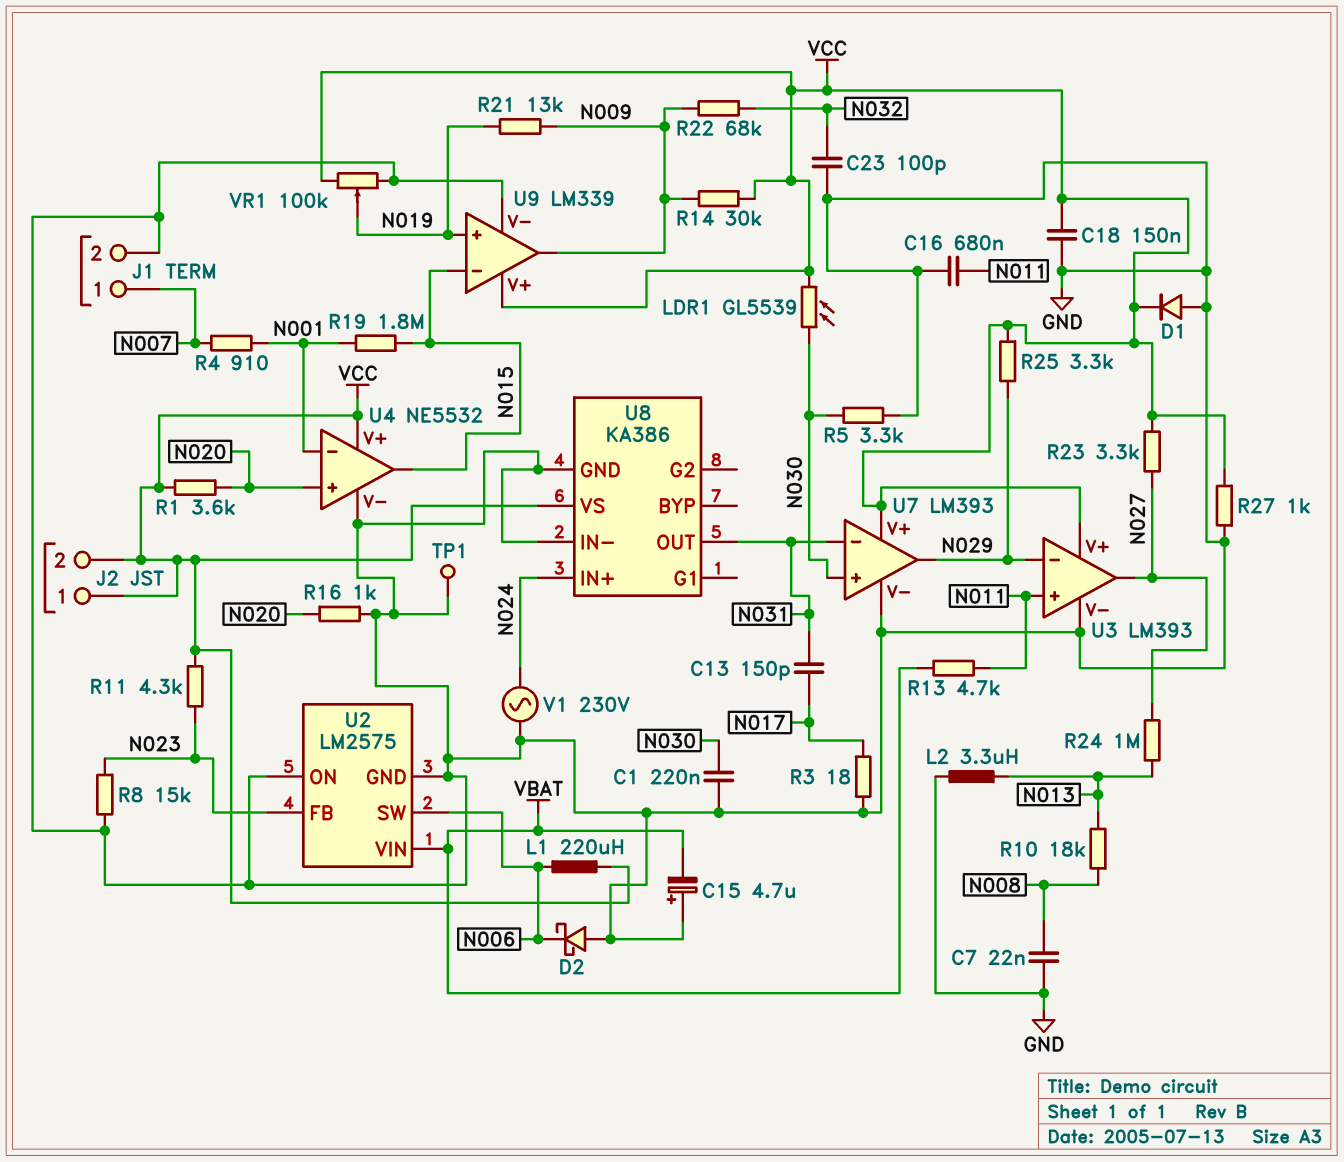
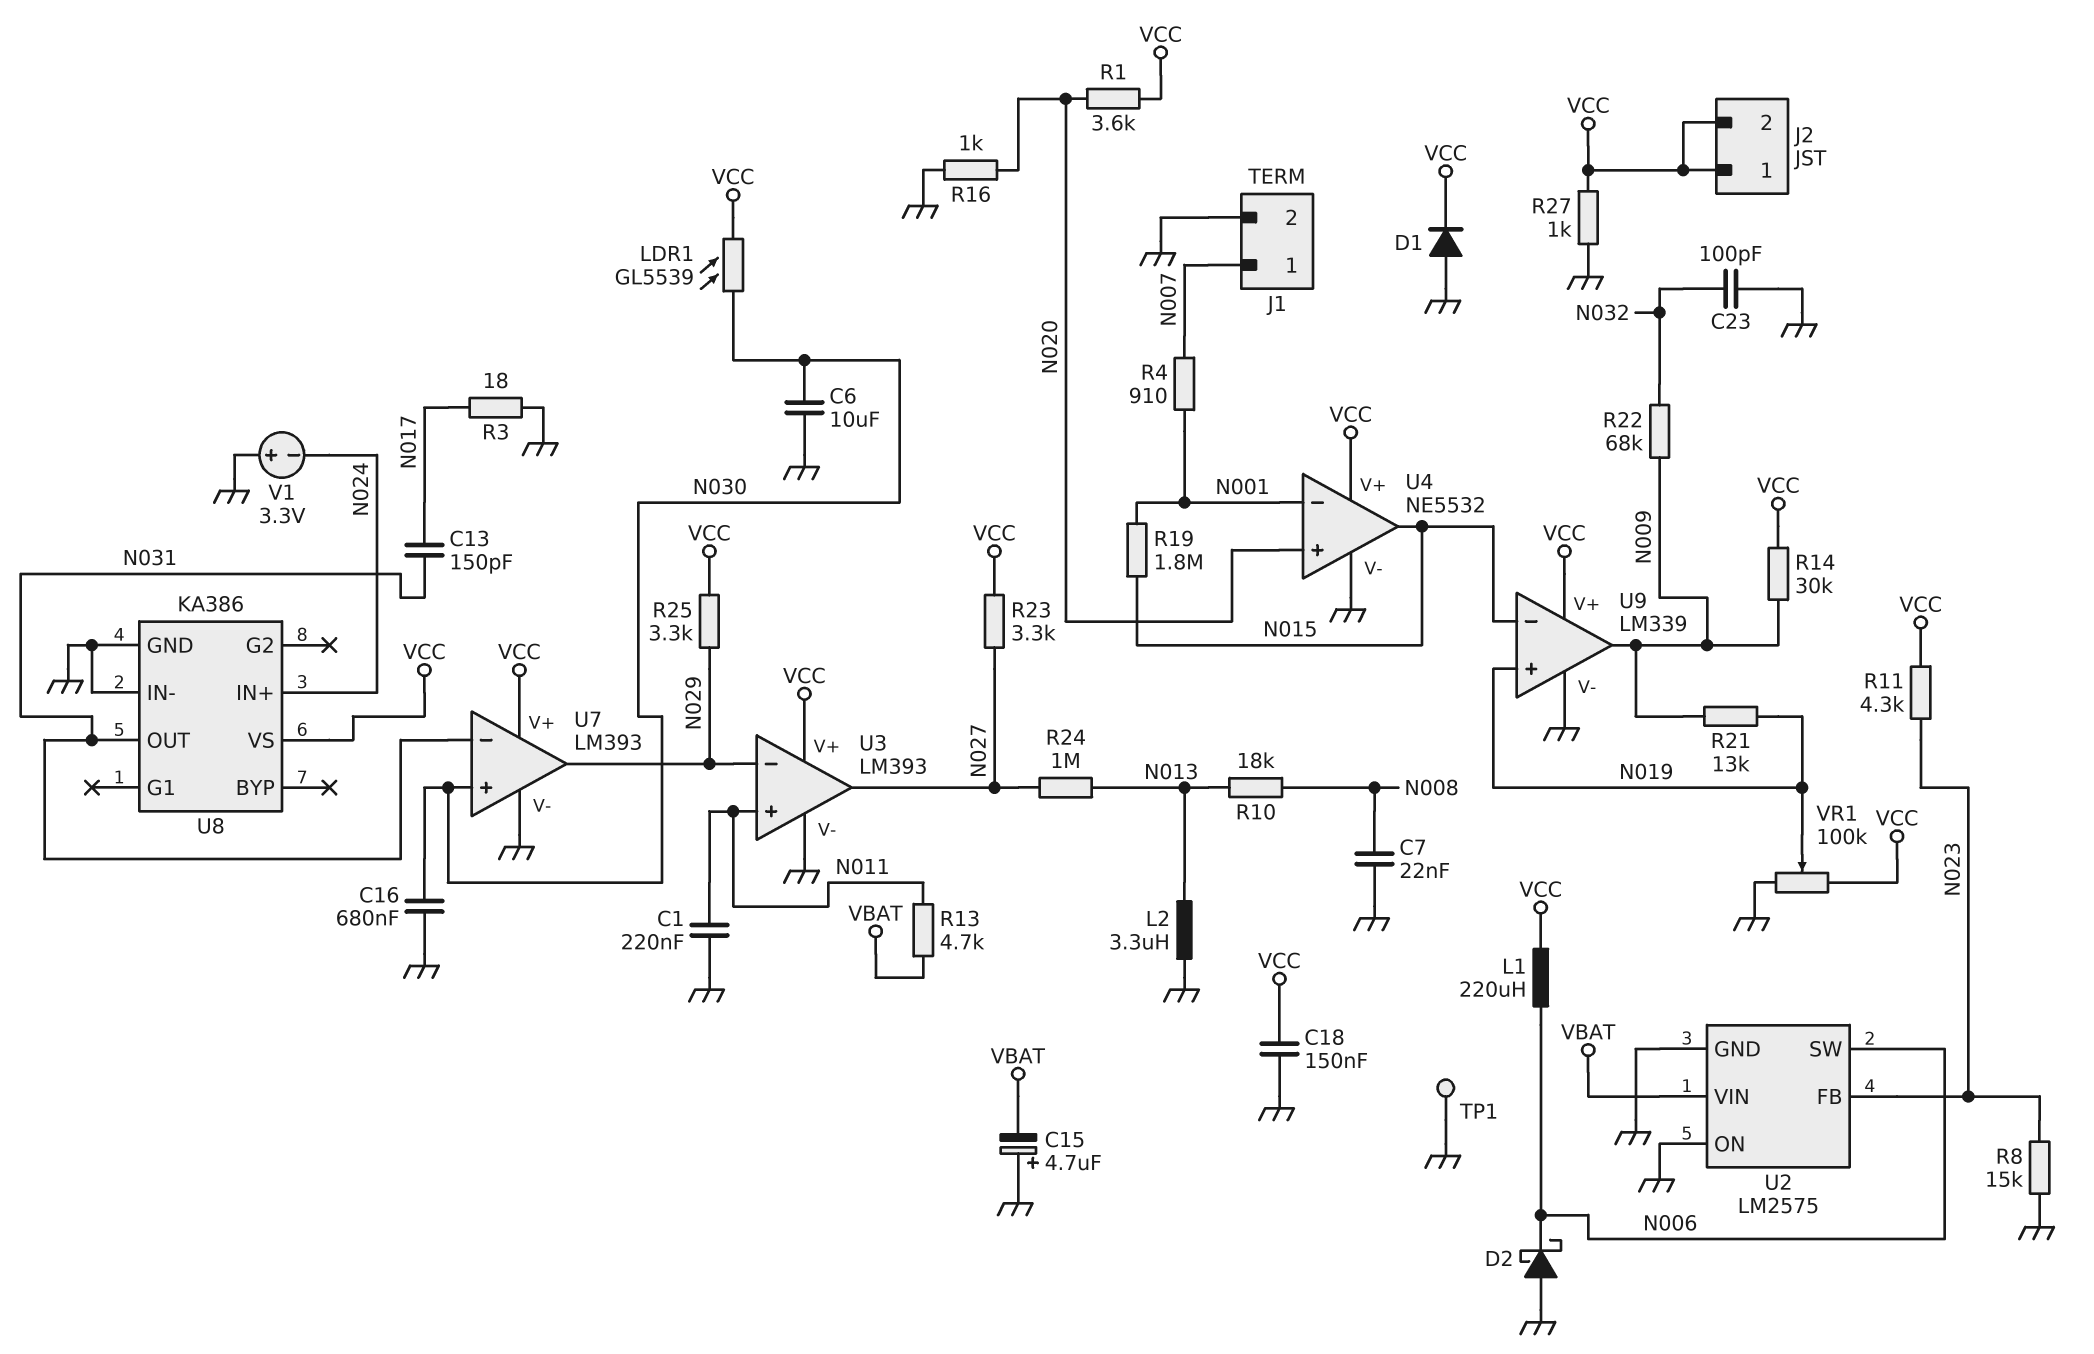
C1: 220nF (GND, N030) -> 220nF (GND, N011)
C6: none -> 10uF (GND, N030)
C16: 680nF (GND, N011) -> 680nF (GND, N030)
R5: 3.3k (GND, N030) -> none
V1: AC 230V (GND, N024) -> 3.3V (plus GND, minus N024)

